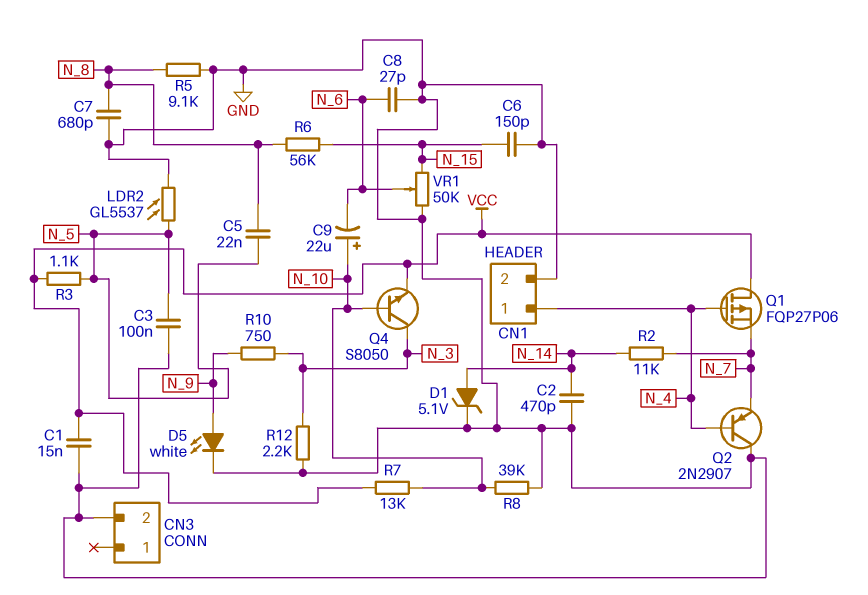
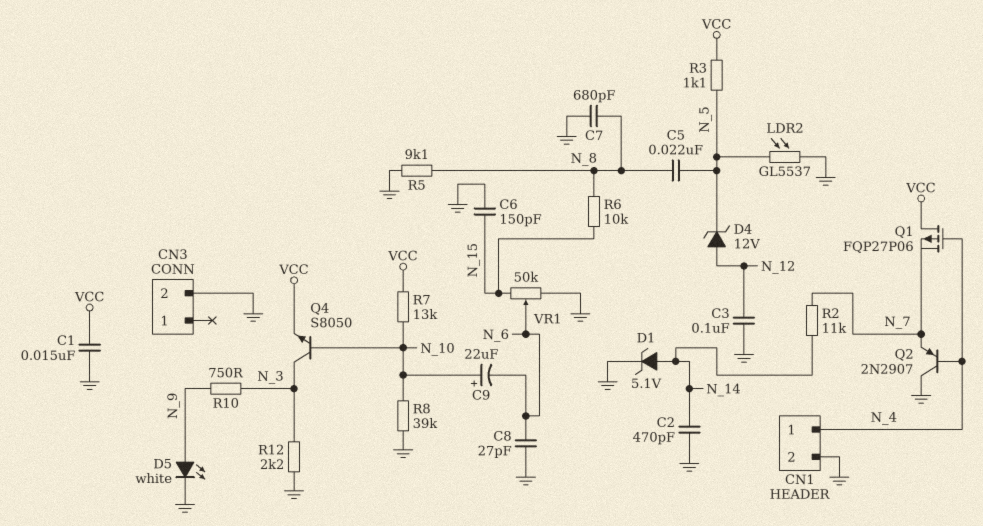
C3: 100nF (GND, N_5) -> 100nF (GND, N_12)
D4: none -> zener 12V (A N_12, K N_5)
R6: 56k (N_8, N_15) -> 10k (N_8, N_15)

